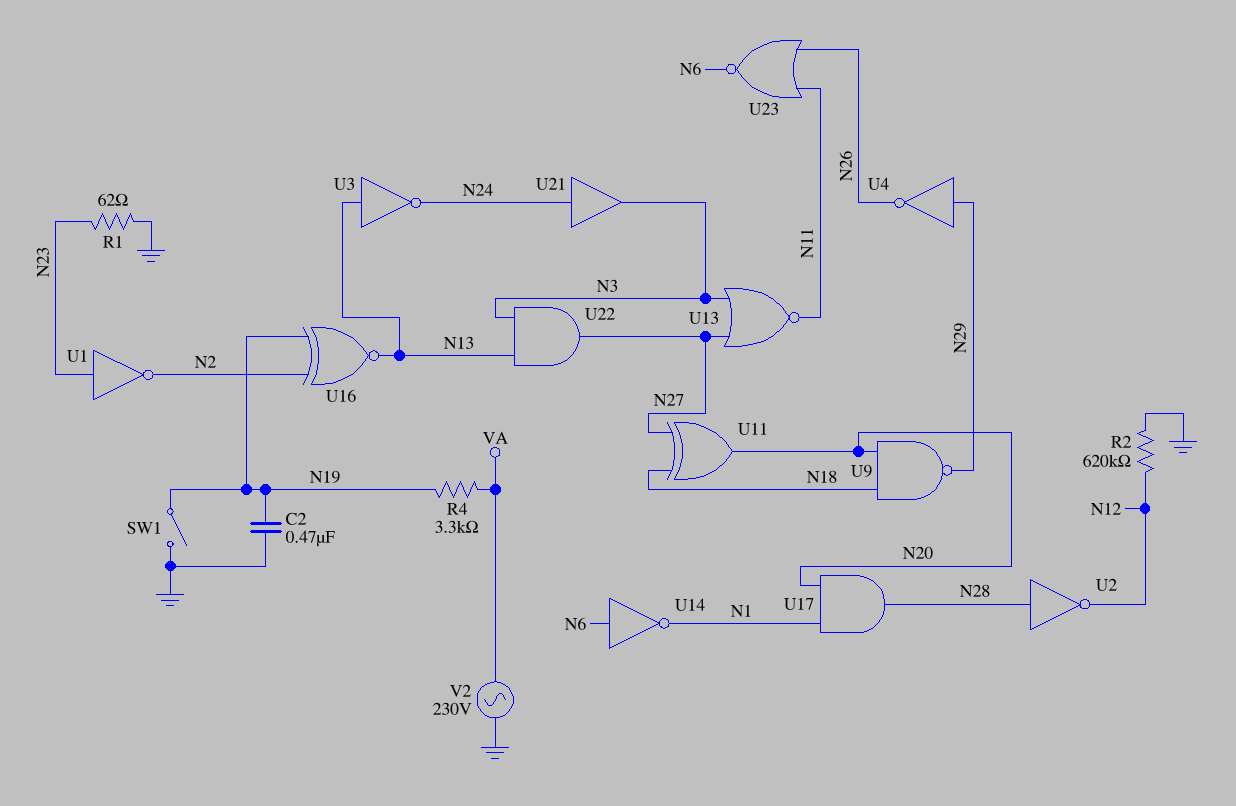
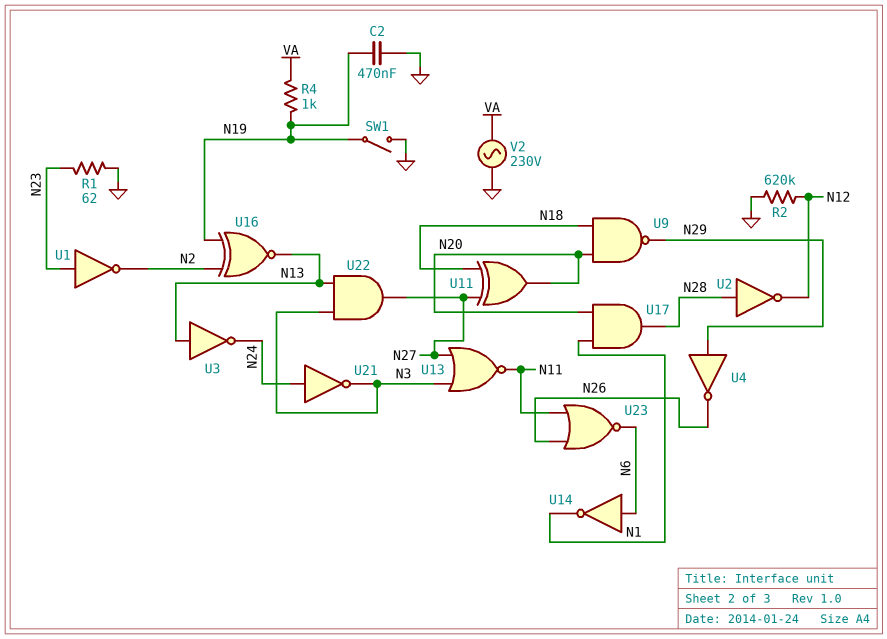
R4: 3.3k (N19, VA) -> 1k (N19, VA)
U21: buffer (in N24, out N3) -> NOT (in N24, out N3)

